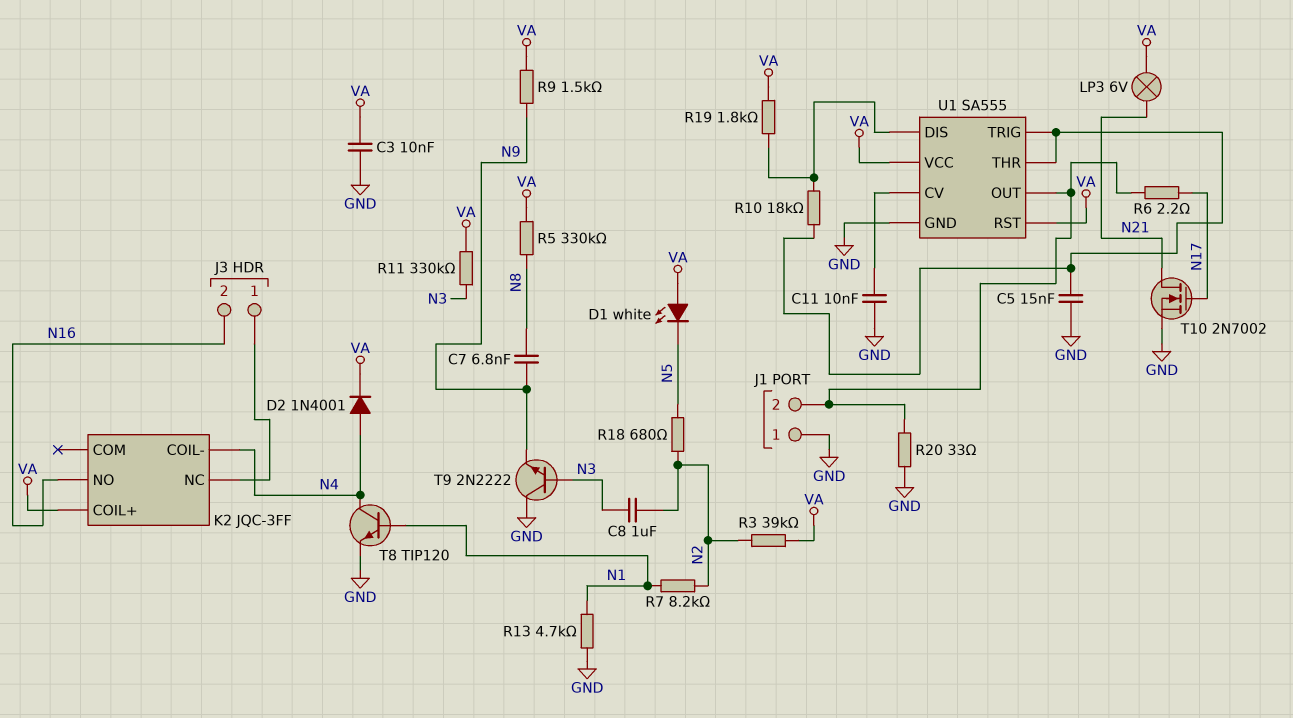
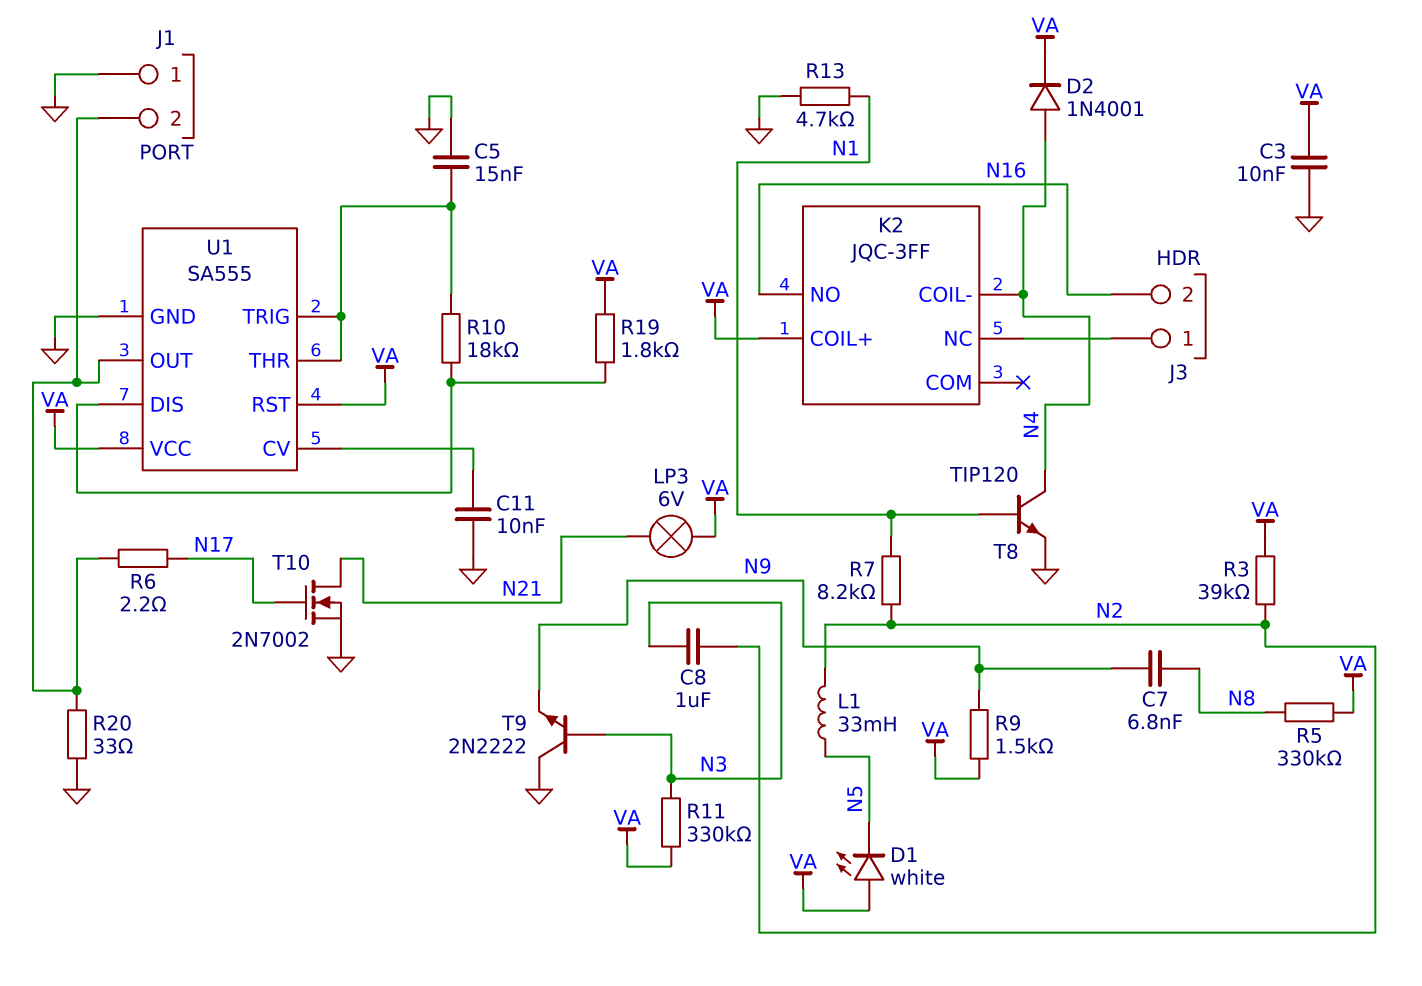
L1: none -> 33mH (N2, N5)
R18: 680 (N2, N5) -> none

